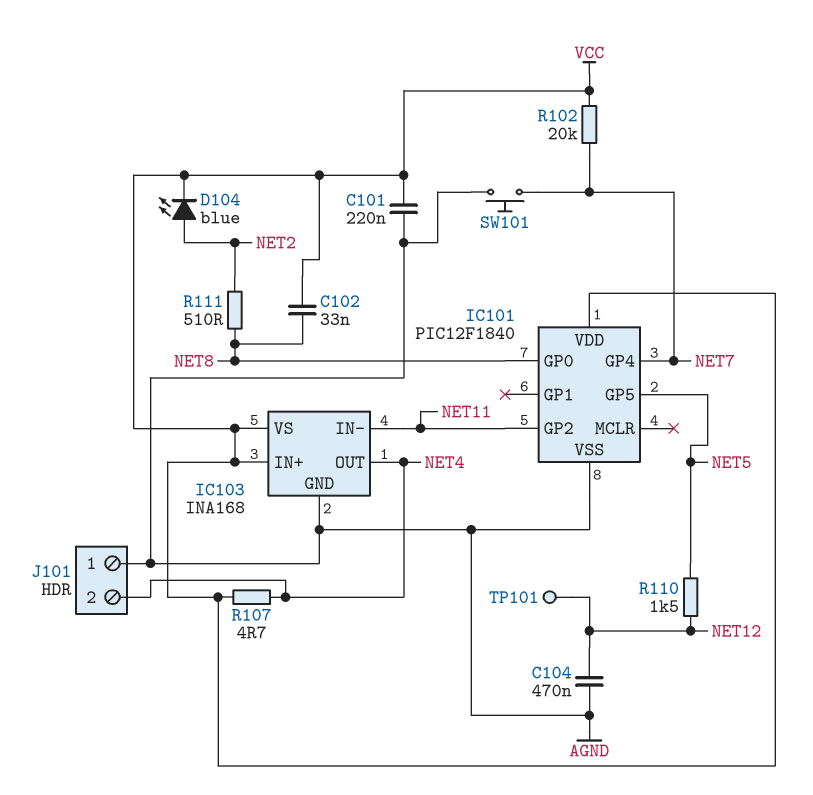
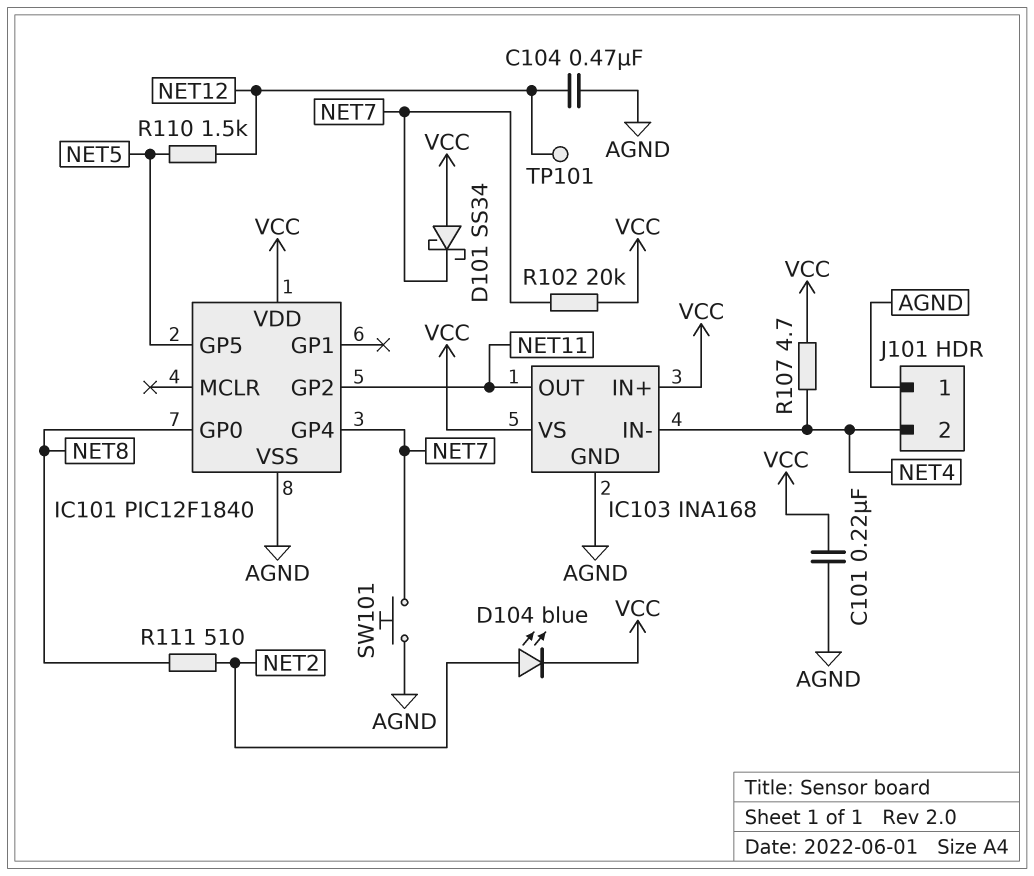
C102: 33nF (NET8, VCC) -> none
D101: none -> schottky SS34 (A VCC, K NET7)
IC103 pin IN-: NET11 -> NET4
IC103 pin OUT: NET4 -> NET11

